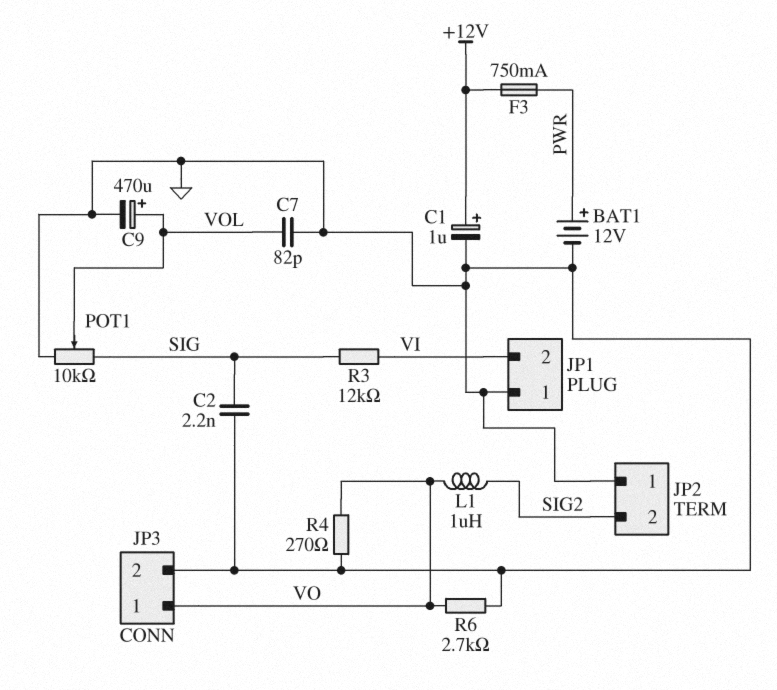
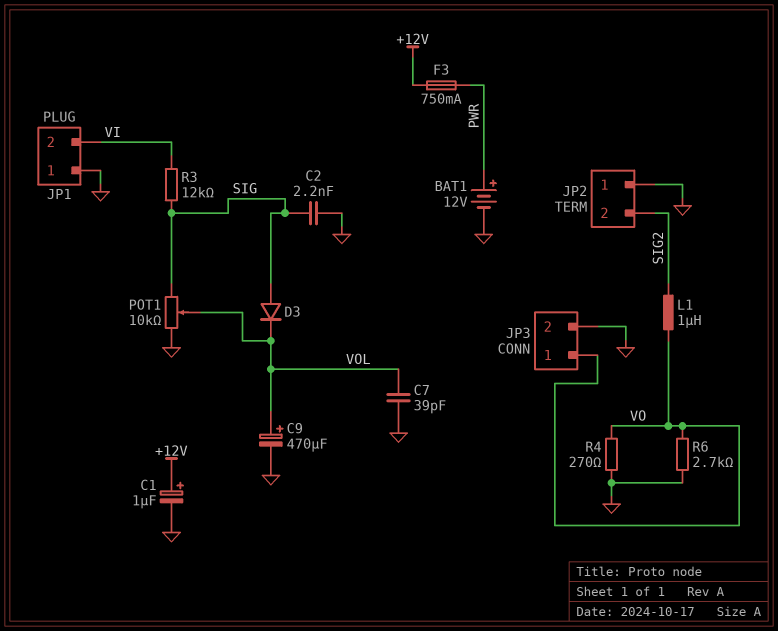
C7: 82pF (GND, VOL) -> 39pF (GND, VOL)
D3: none -> diode (A SIG, K VOL)

